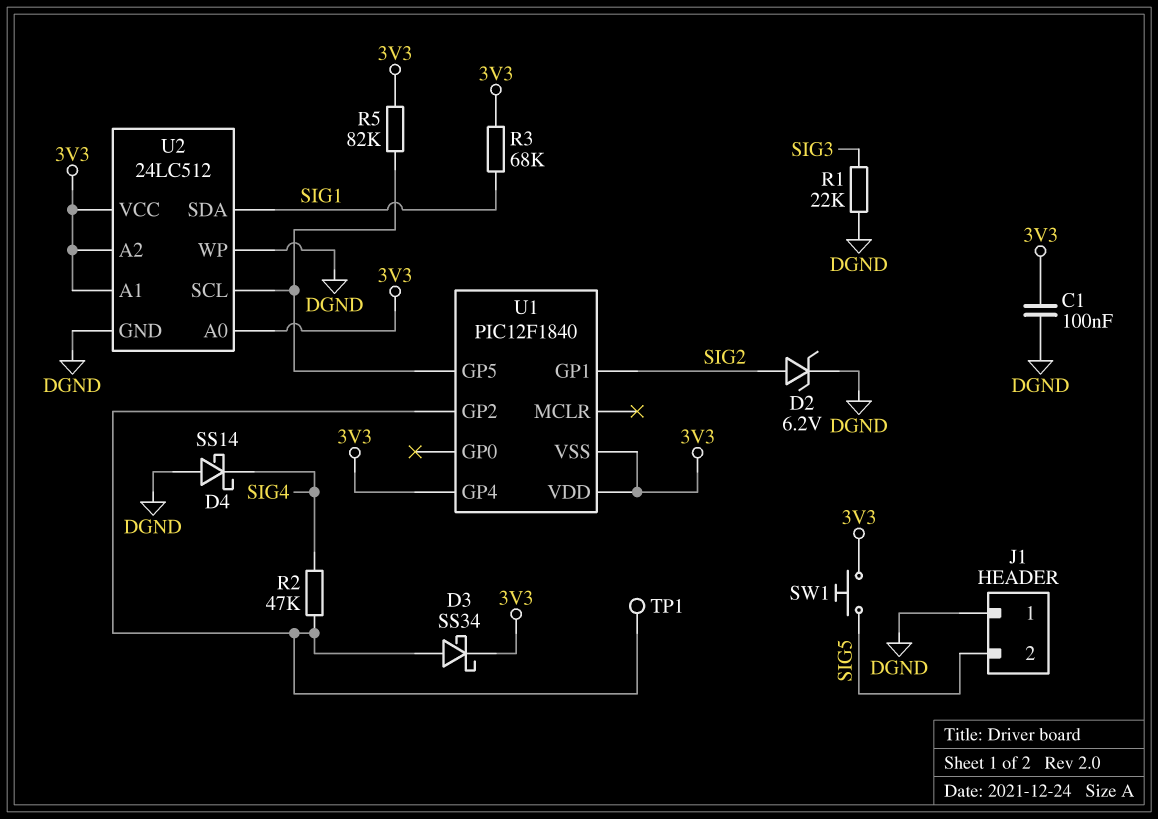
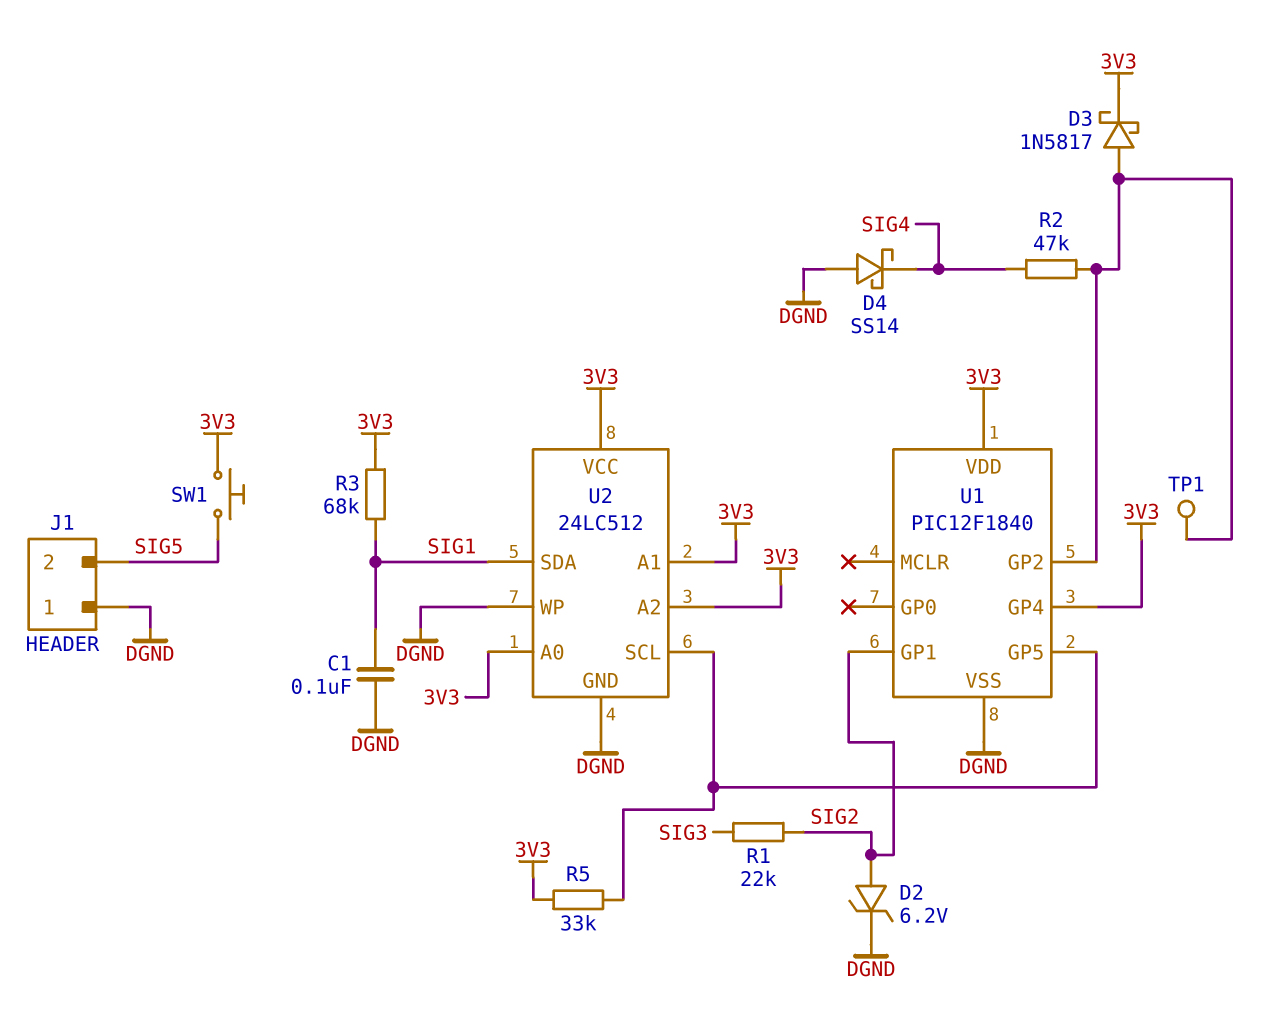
C1: 100nF (3V3, DGND) -> 100nF (DGND, SIG1)
D3: schottky SS34 (A U1/GP2, K 3V3) -> schottky 1N5817 (A U1/GP2, K 3V3)
R1: 22k (DGND, SIG3) -> 22k (SIG2, SIG3)
R5: 82k (3V3, U1/GP5) -> 33k (3V3, U1/GP5)
U1 pin VSS: 3V3 -> DGND

